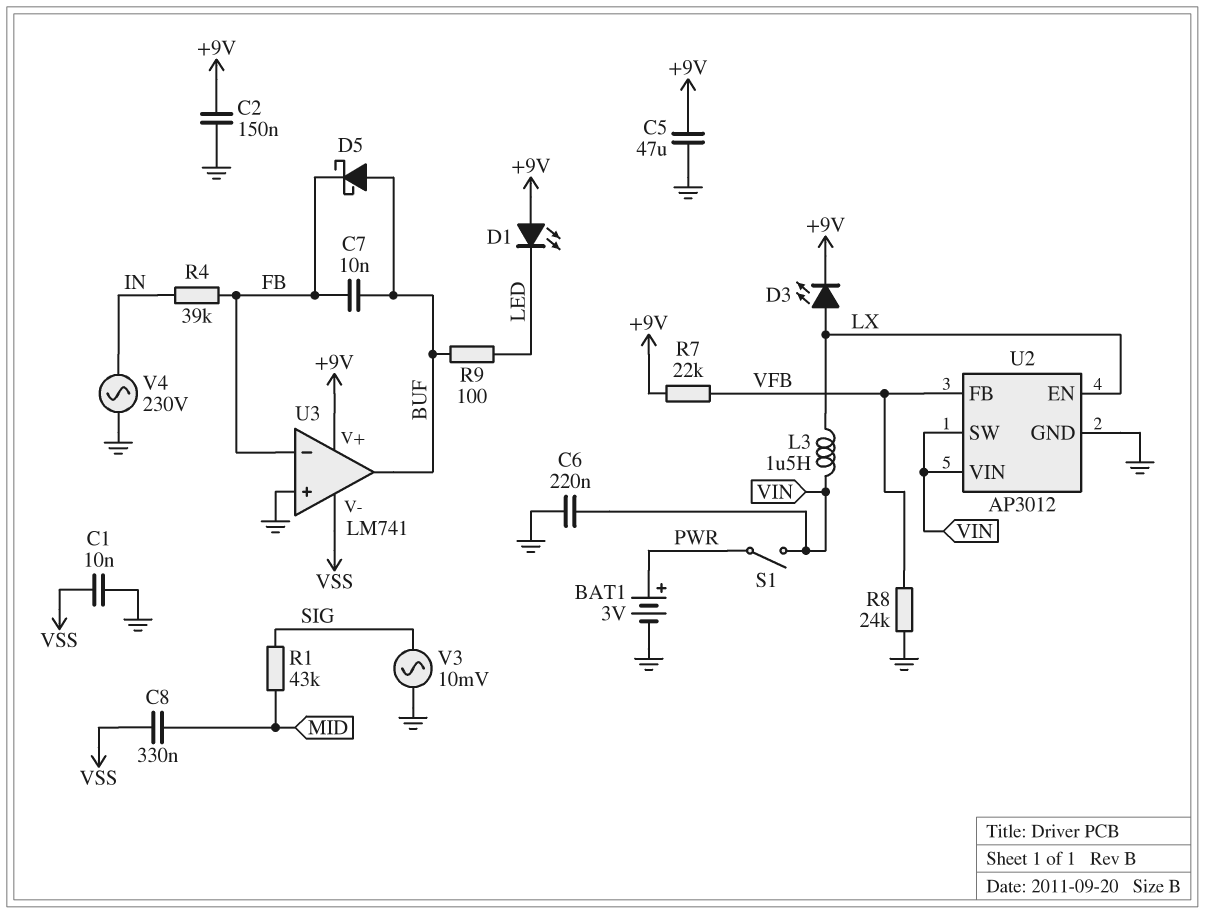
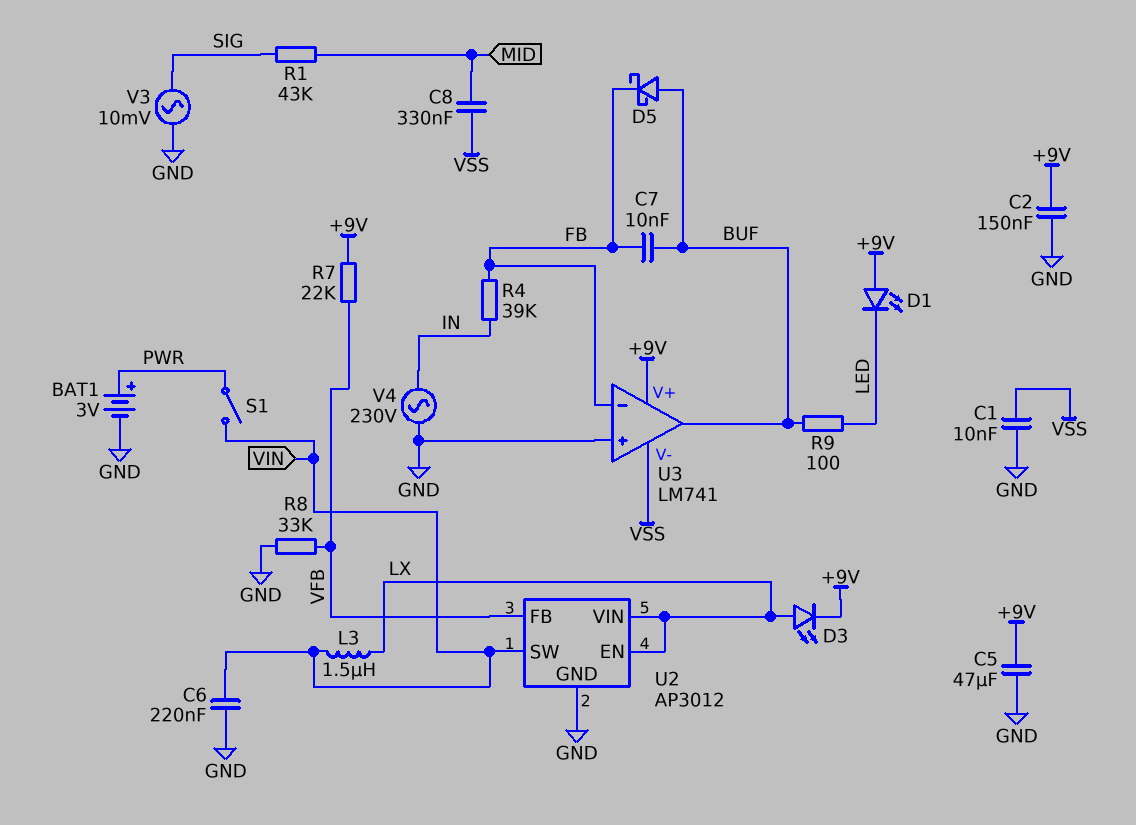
R8: 24k (GND, VFB) -> 33k (GND, VFB)
U2 pin VIN: VIN -> LX

